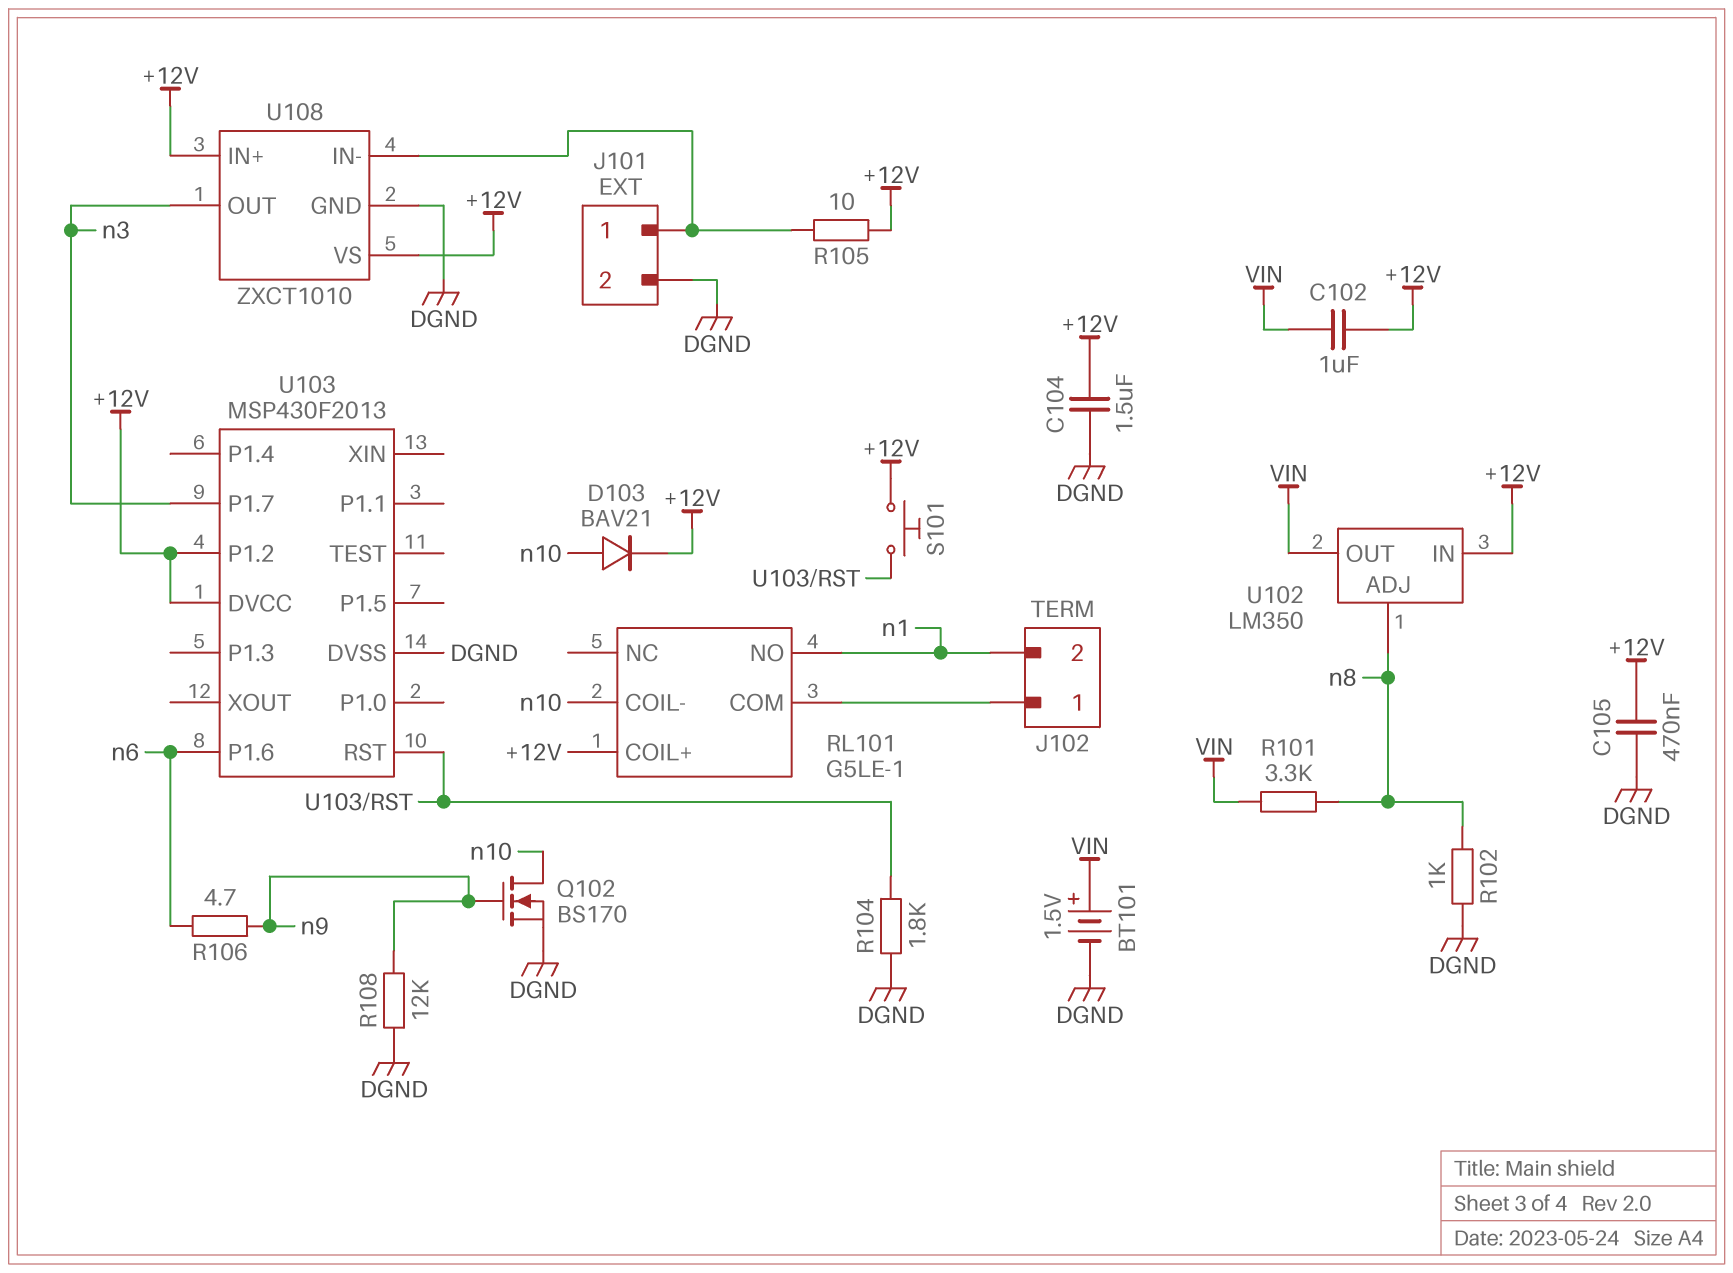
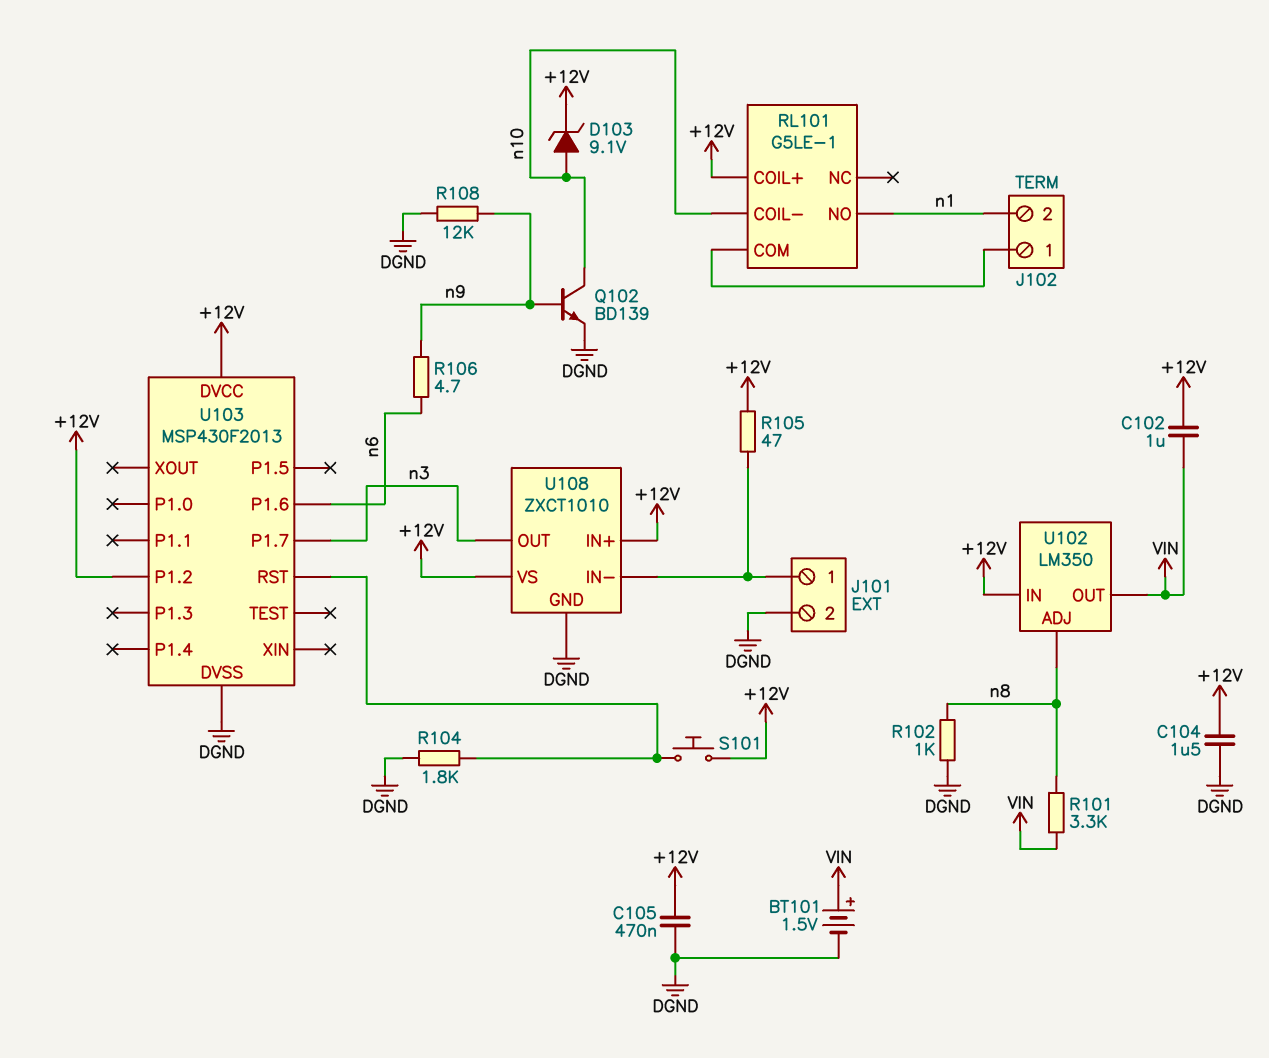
D103: diode BAV21 (A n10, K +12V) -> zener 9.1V (A n10, K +12V)
Q102: NMOS BS170 (G n9, D n10, S DGND) -> NPN BD139 (B n9, C n10, E DGND)
R105: 10 (+12V, J101/1) -> 47 (+12V, J101/1)

